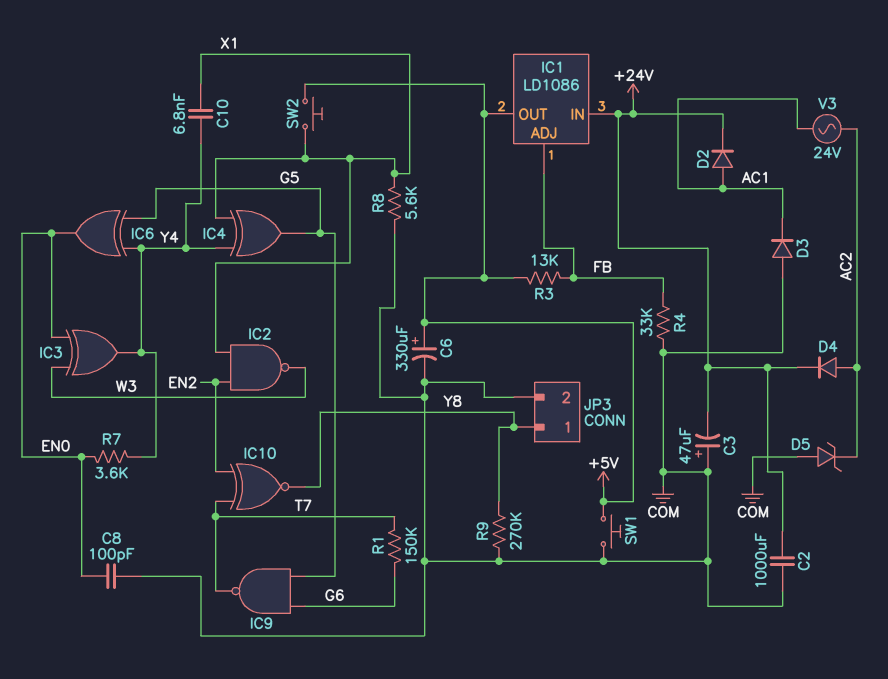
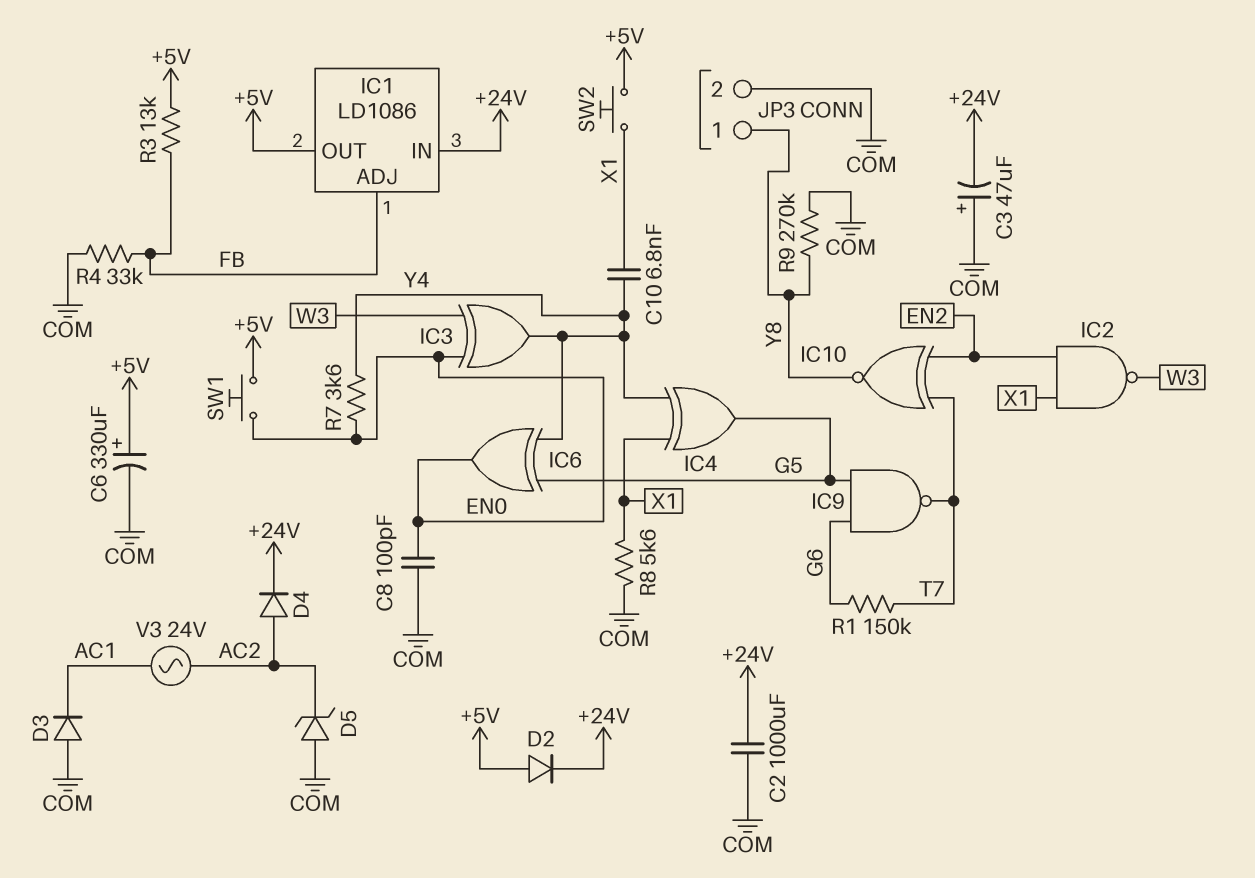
D2: diode (A AC1, K +24V) -> diode (A +5V, K +24V)
SW1: button (+5V, COM) -> button (+5V, EN0)

